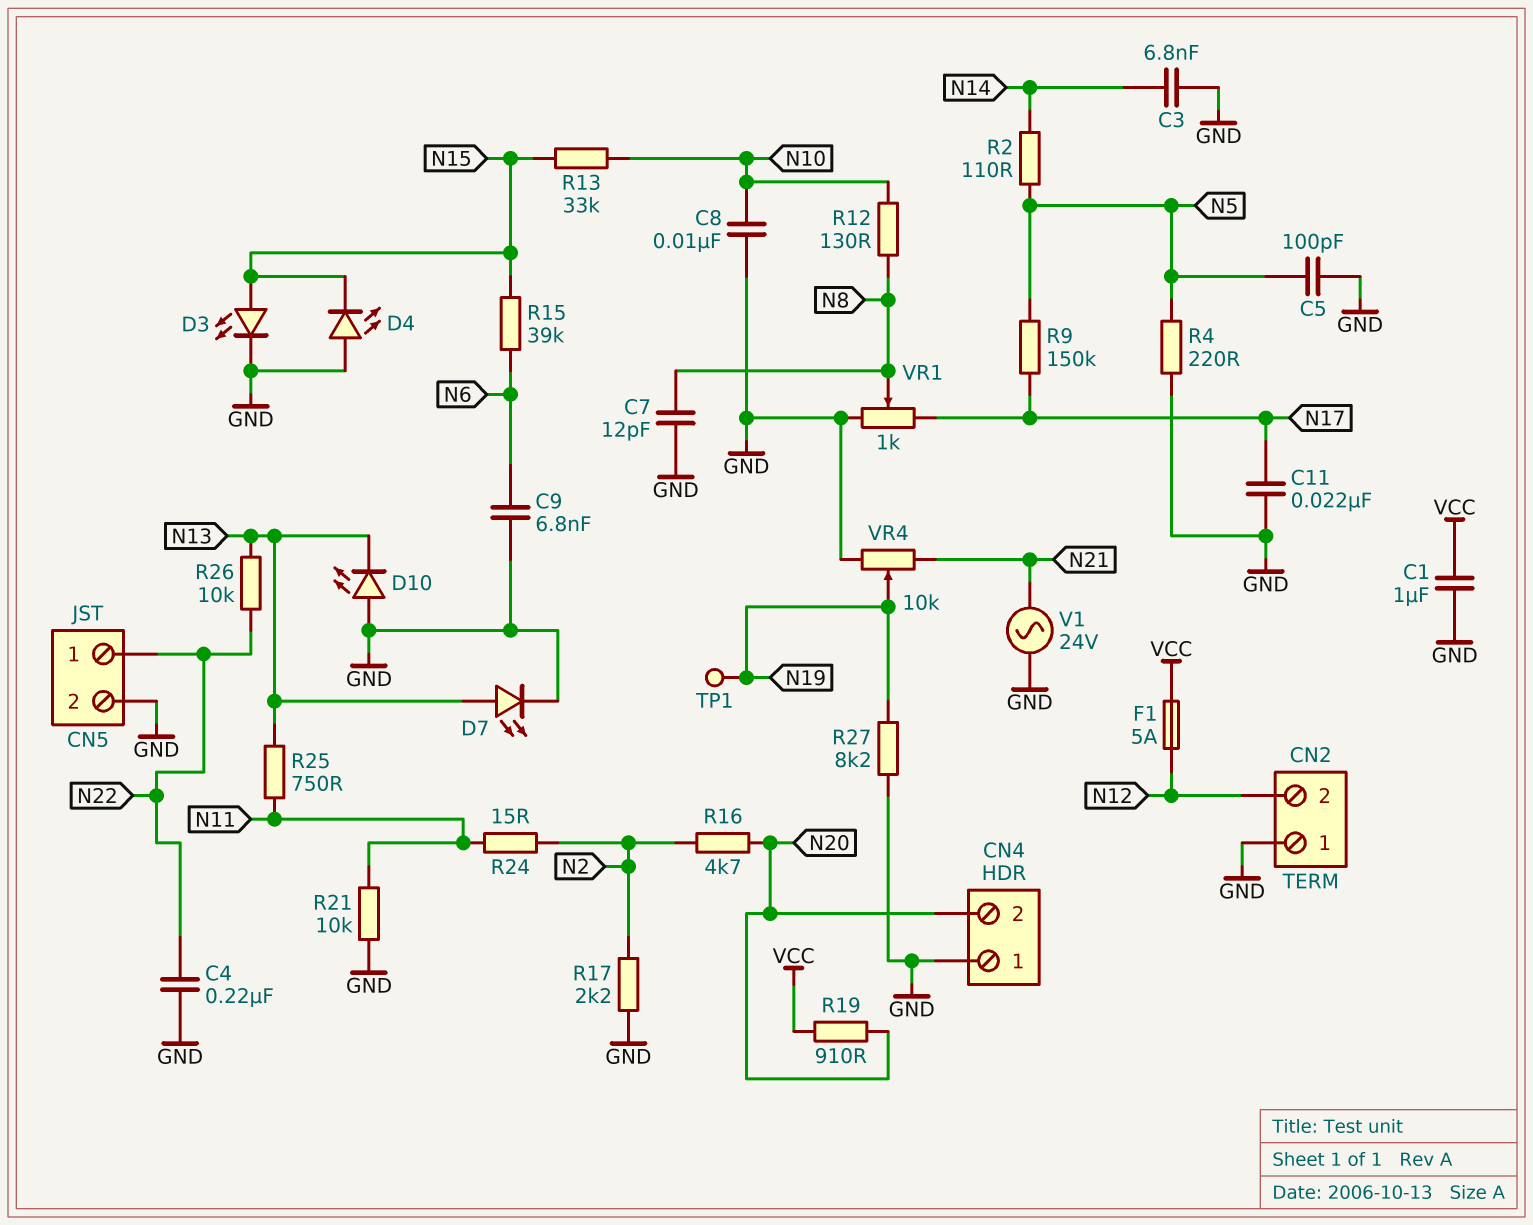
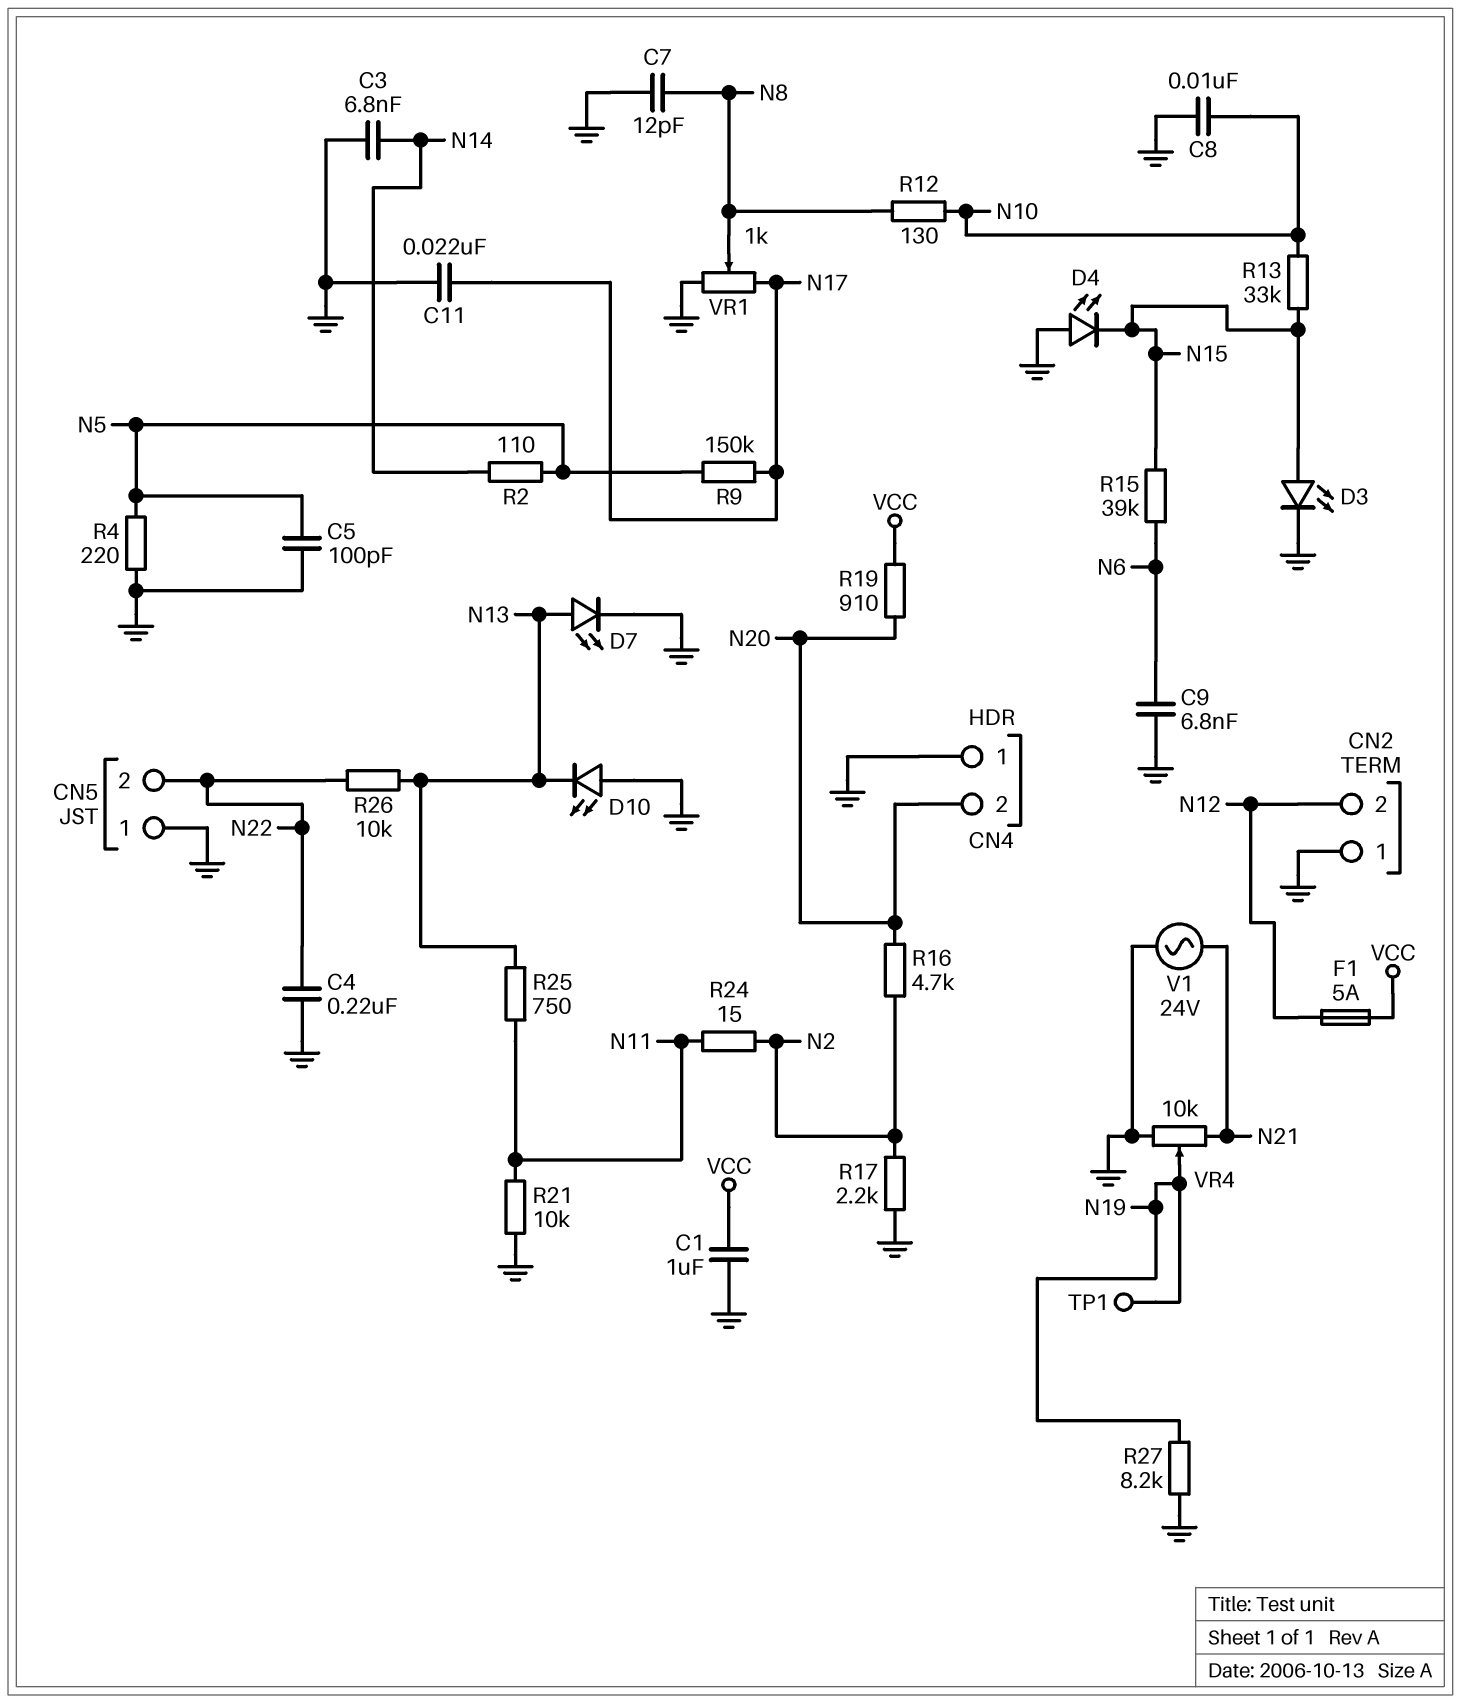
CN5 pin 1: N22 -> GND
CN5 pin 2: GND -> N22

